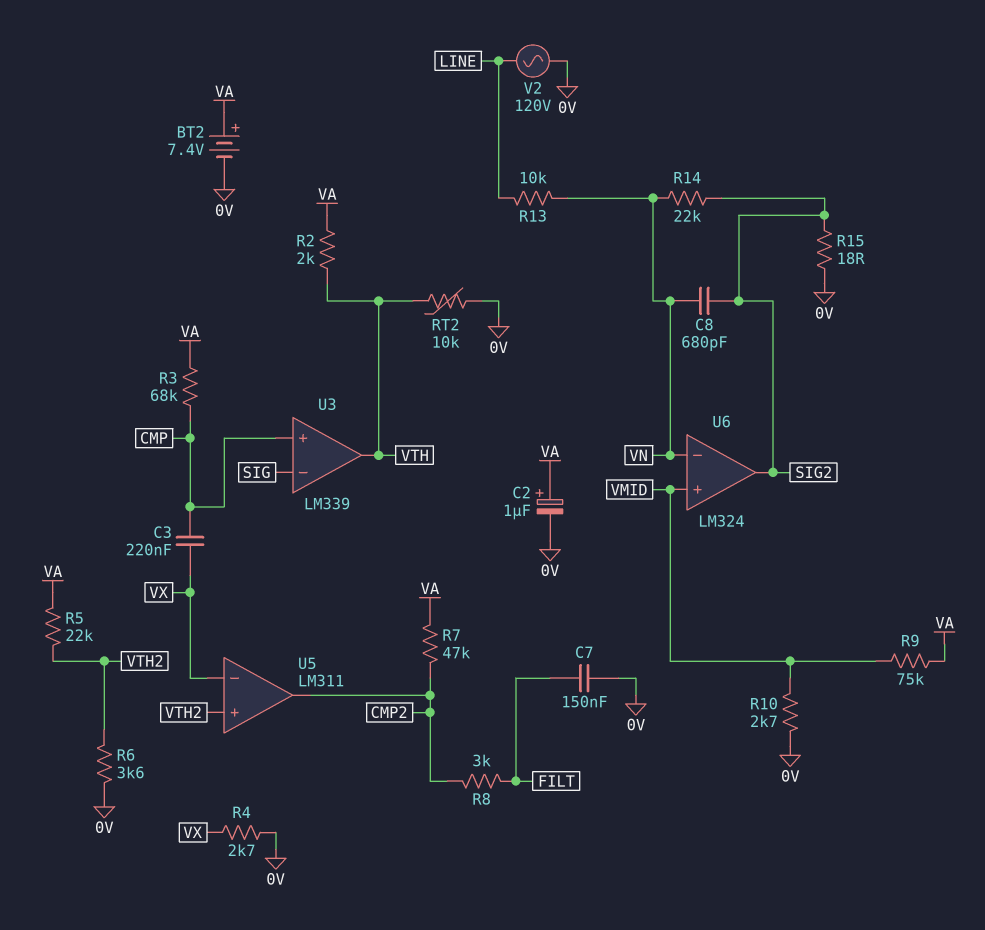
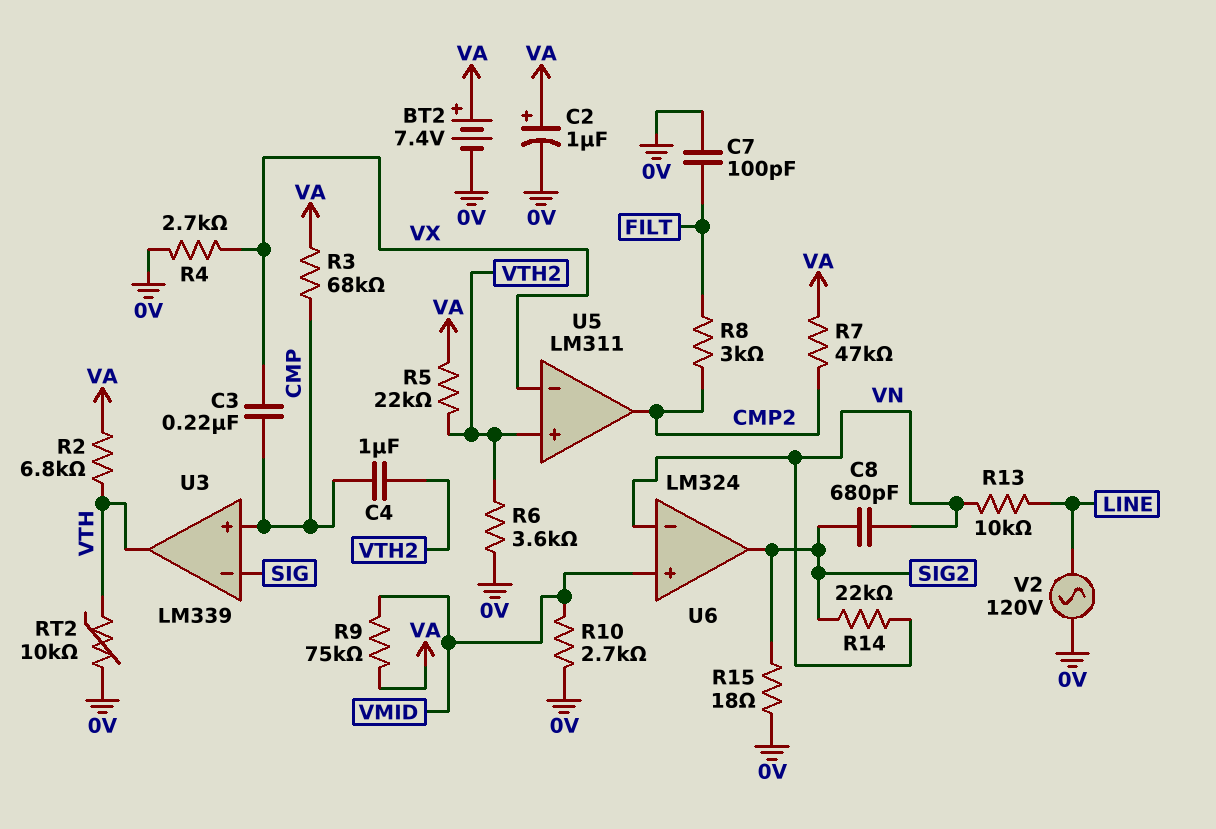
C4: none -> 1uF (CMP, VTH2)
C7: 150nF (0V, FILT) -> 100pF (0V, FILT)
R2: 2k (VA, VTH) -> 6.8k (VA, VTH)

